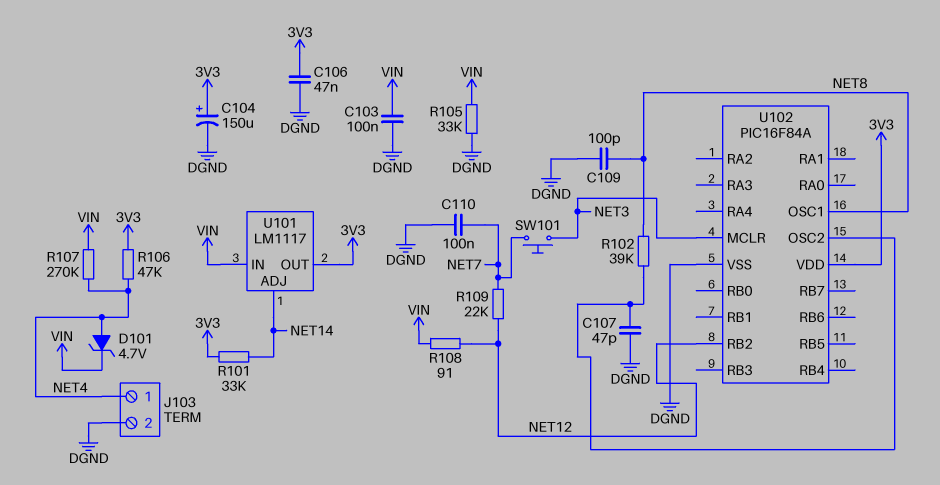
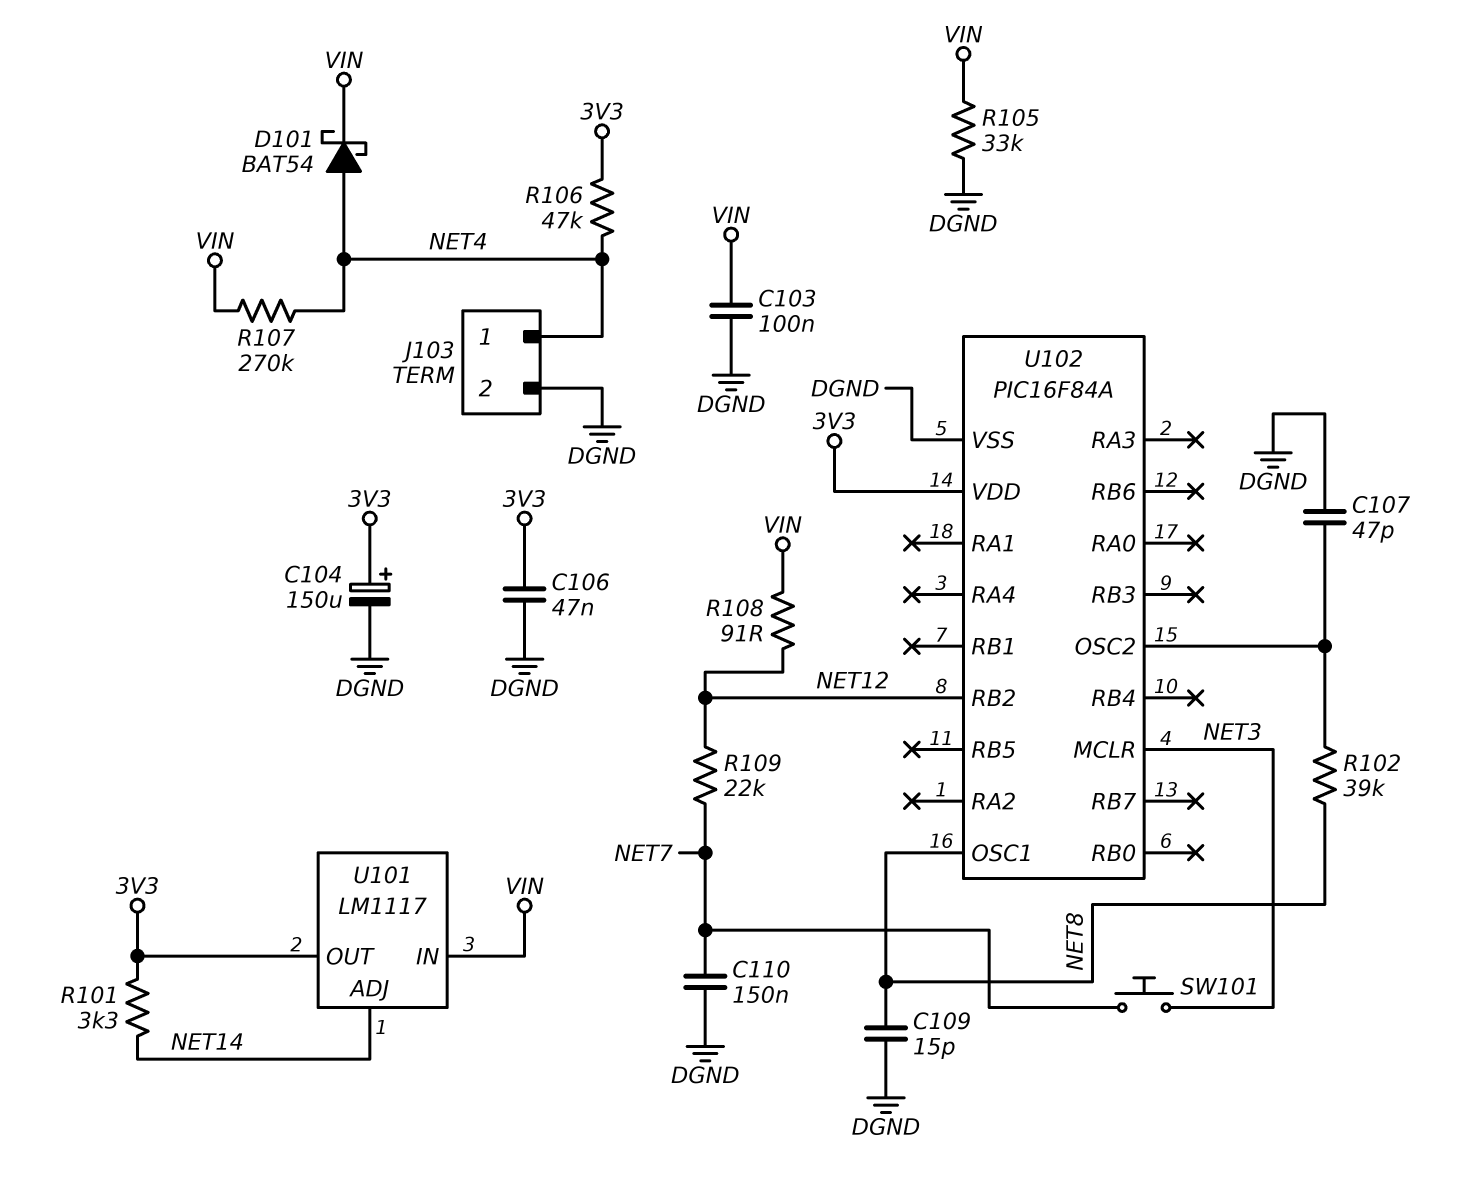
C109: 100pF (DGND, NET8) -> 15pF (DGND, NET8)
C110: 100nF (DGND, NET7) -> 150nF (DGND, NET7)
D101: zener 4.7V (A NET4, K VIN) -> schottky BAT54 (A NET4, K VIN)
R101: 33k (3V3, NET14) -> 3.3k (3V3, NET14)

